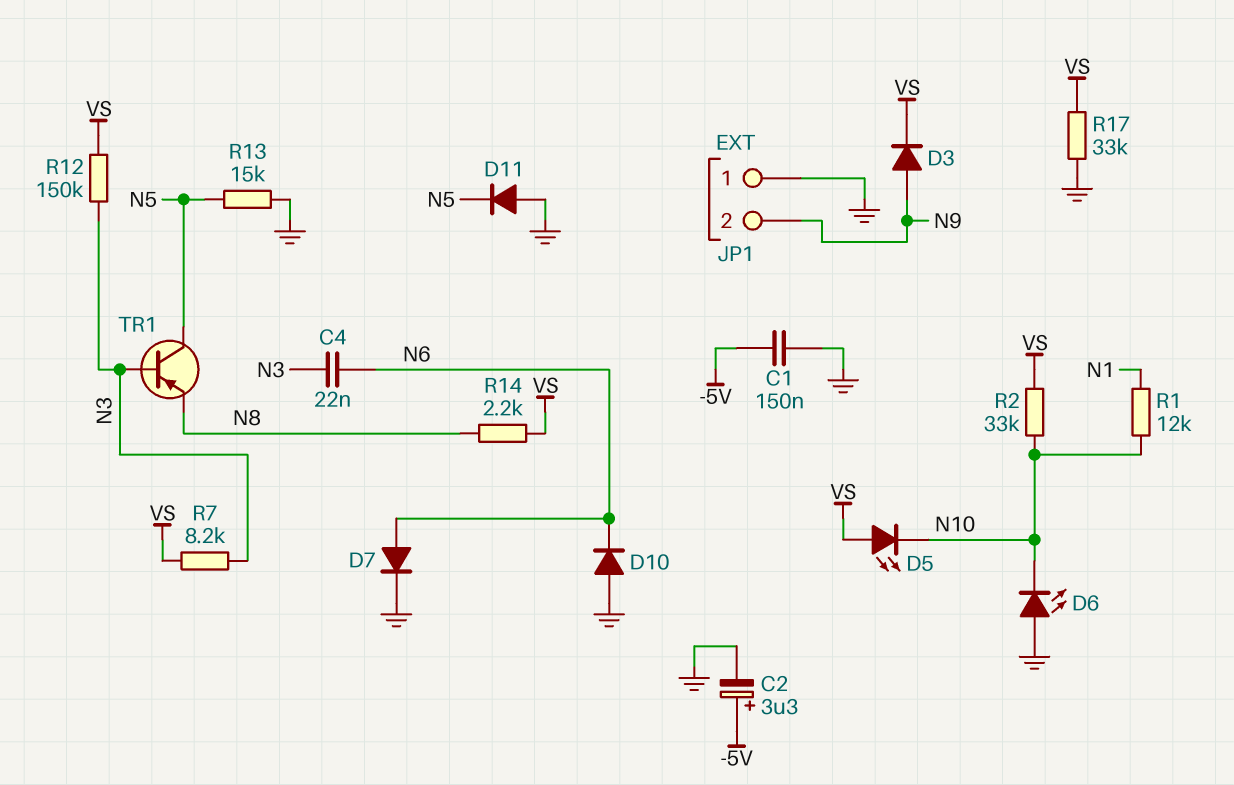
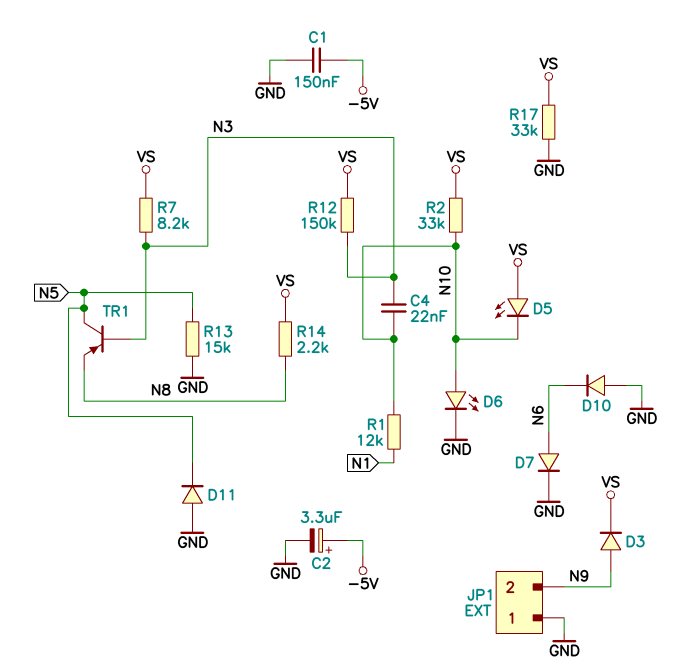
C4: 22nF (N3, N6) -> 22nF (N3, N10)
D6: LED (A GND, K N10) -> LED (A N10, K GND)

